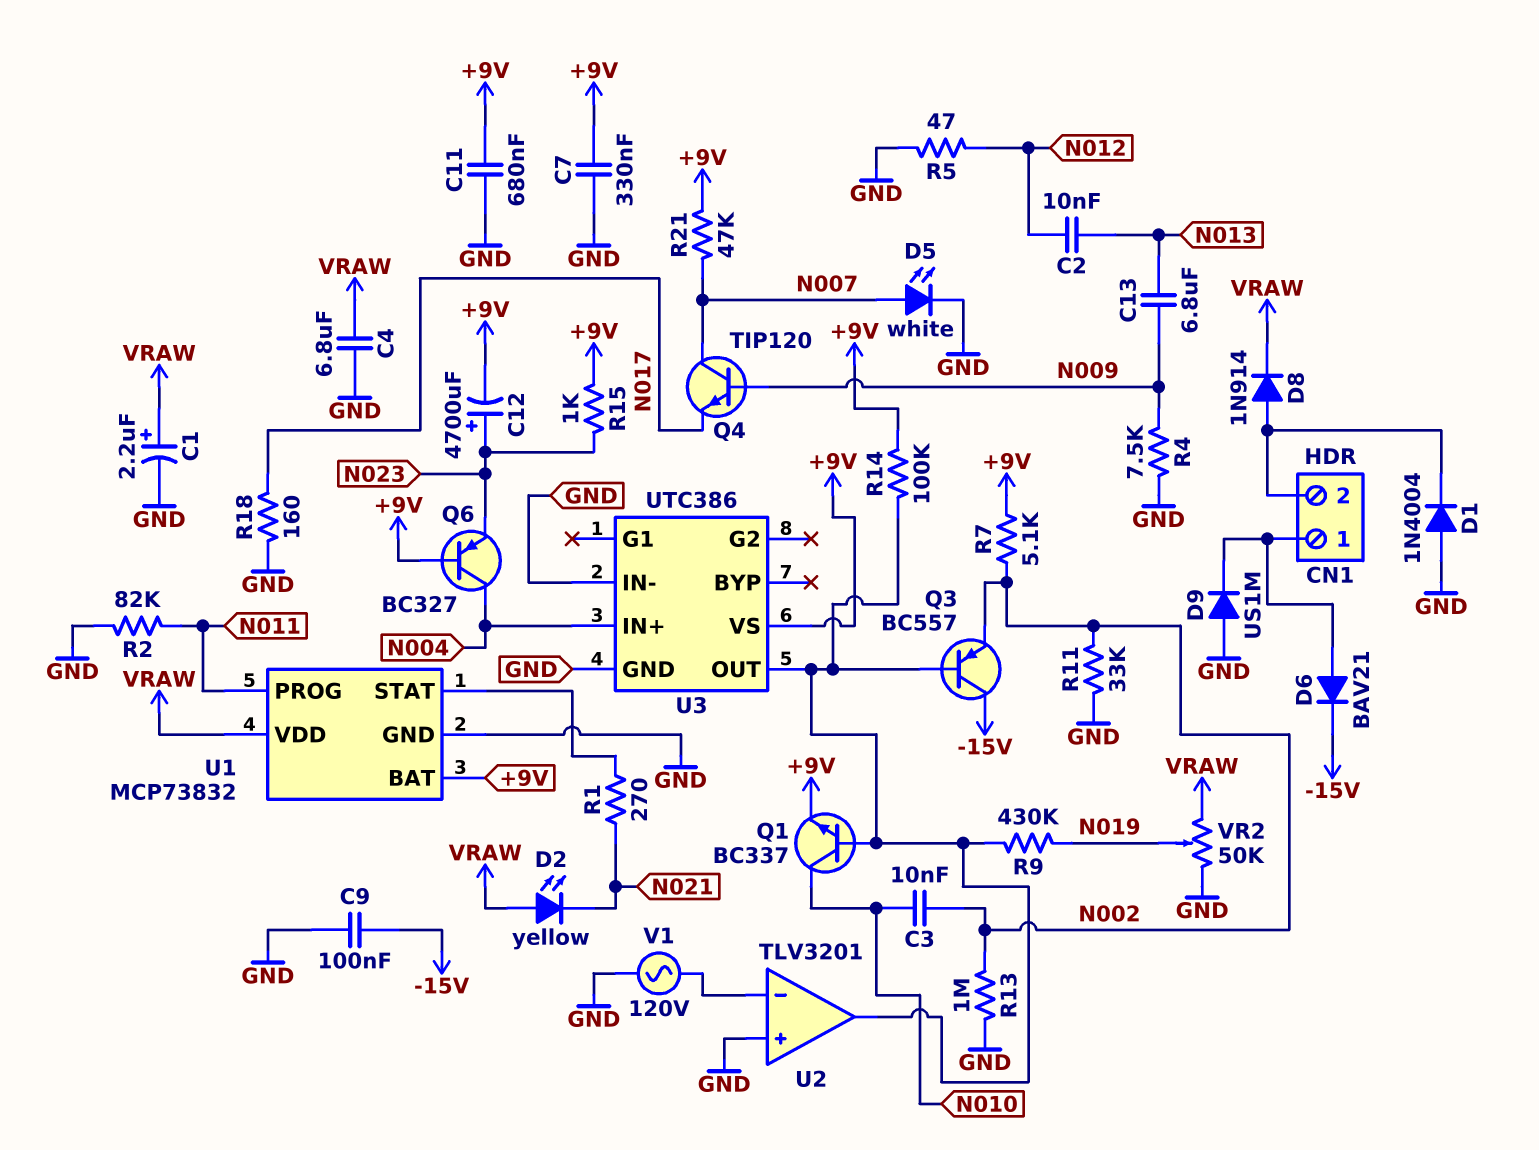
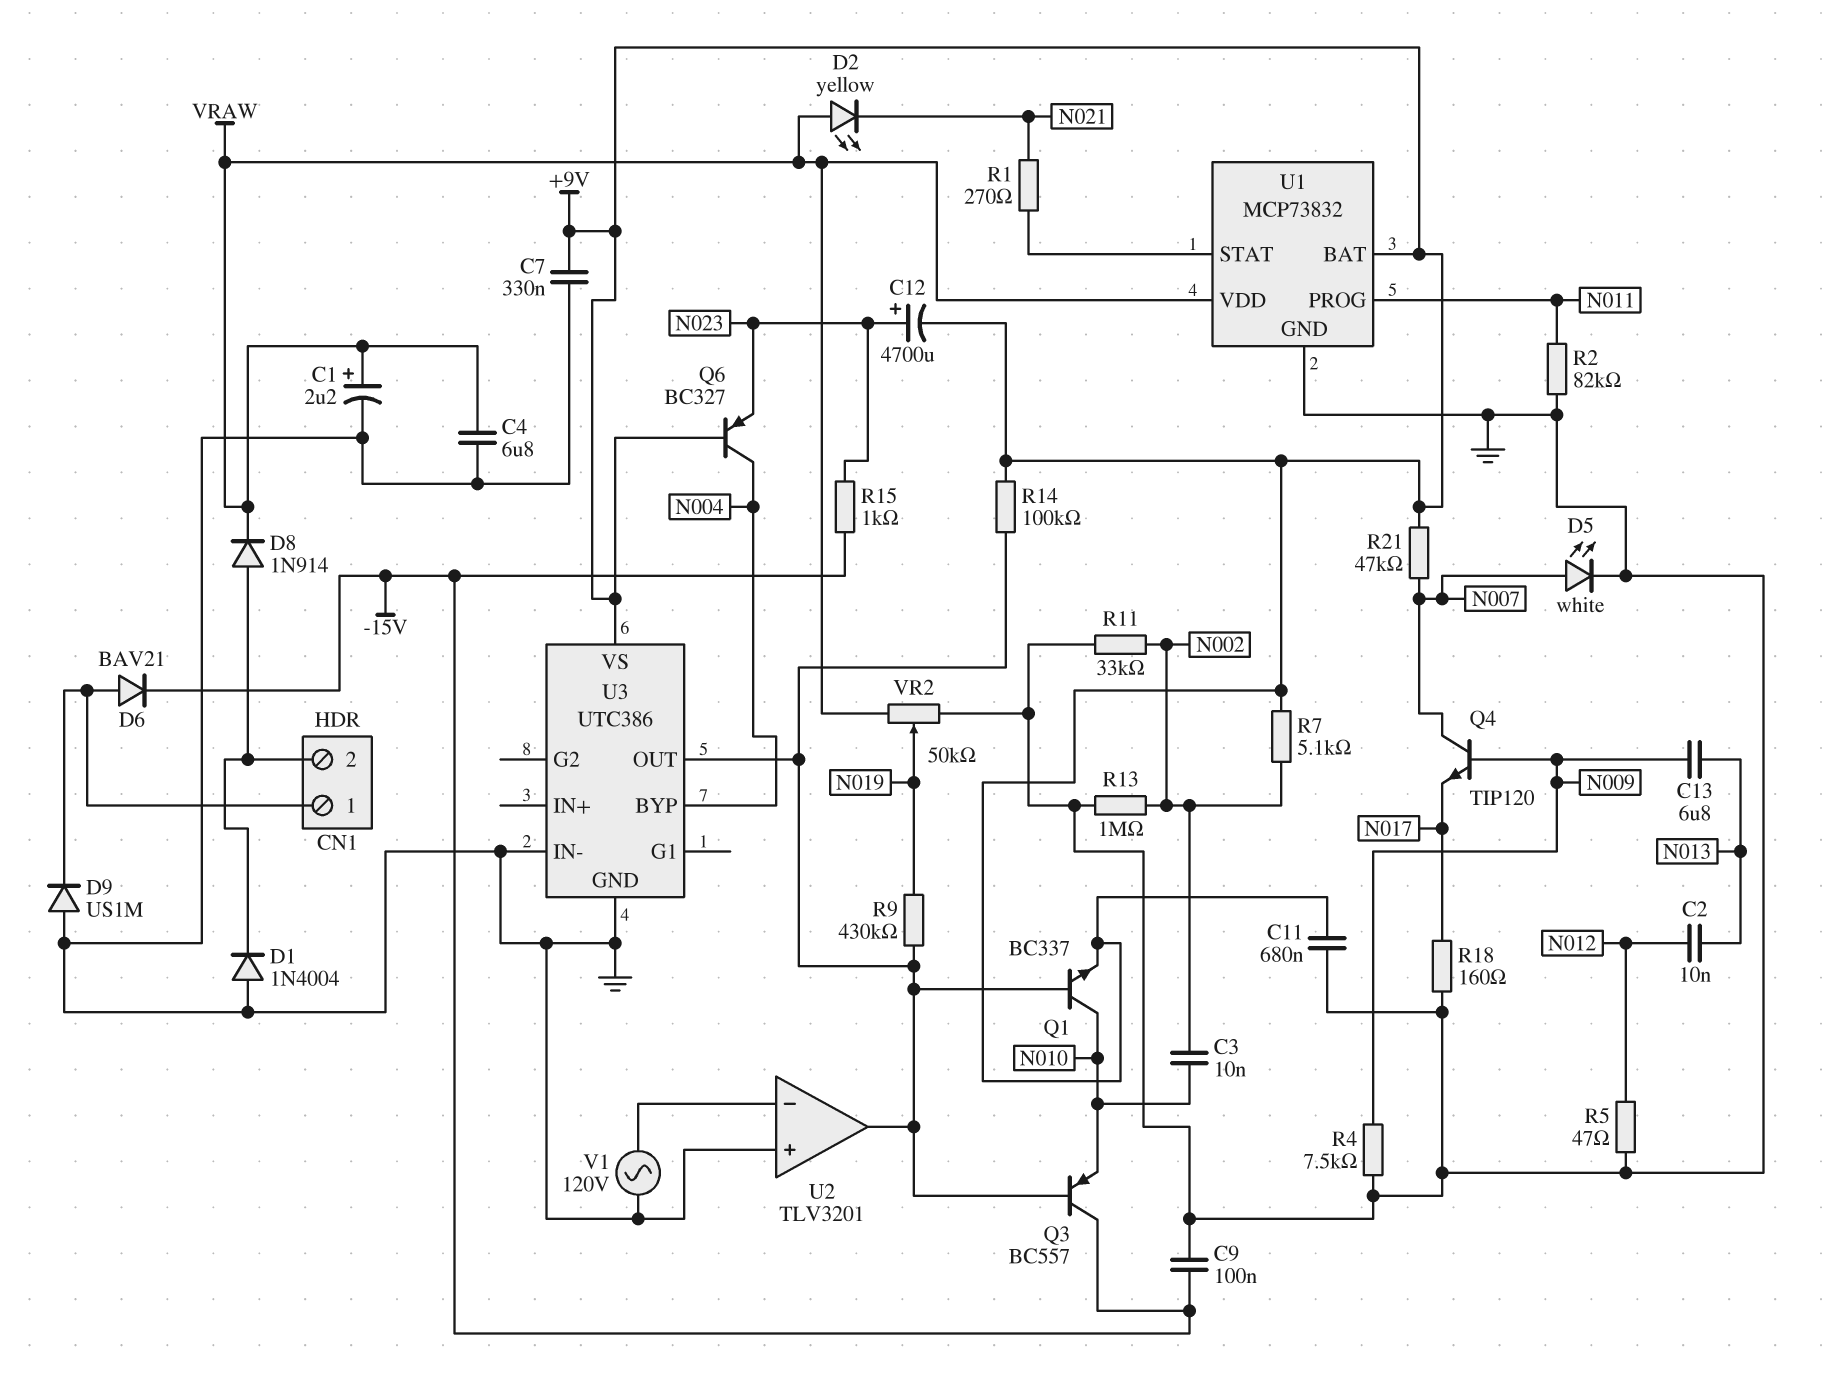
Q3: PNP BC557 (B U2/out, C -15V, E N002) -> PNP BC557 (B U2/out, C -15V, E N010)
R15: 1k (+9V, N023) -> 1k (-15V, N023)
U3 pin BYP: none -> N004
U3 pin IN+: N004 -> none

